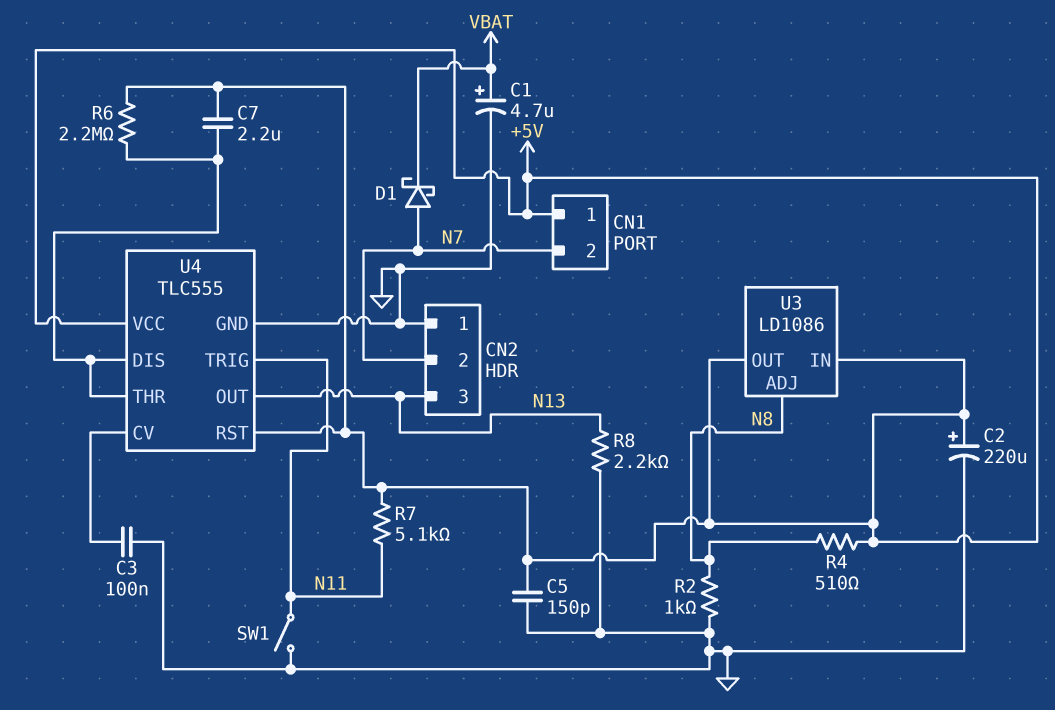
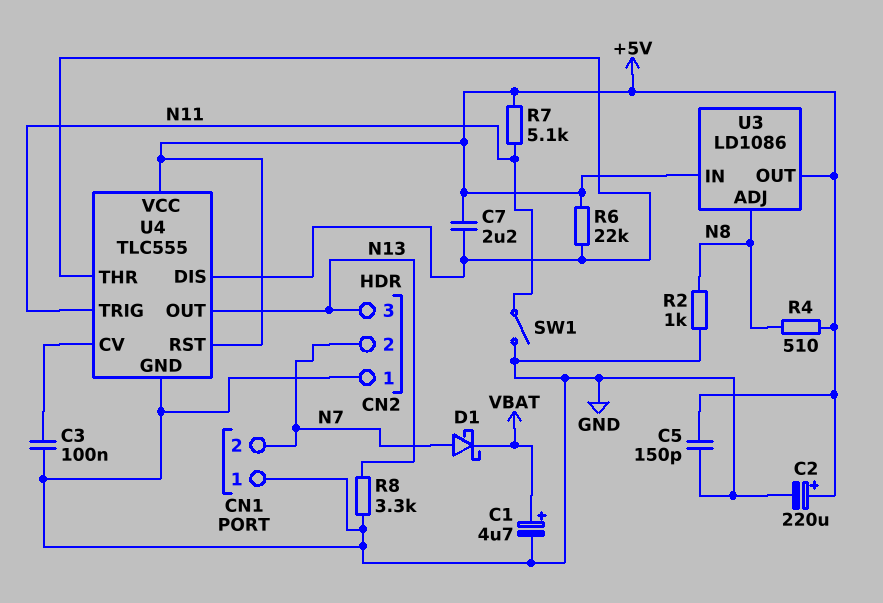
CN1 pin 1: +5V -> GND
R6: 2.2M (+5V, U4/DIS) -> 22k (+5V, U4/DIS)
R8: 2.2k (GND, N13) -> 3.3k (GND, N13)

